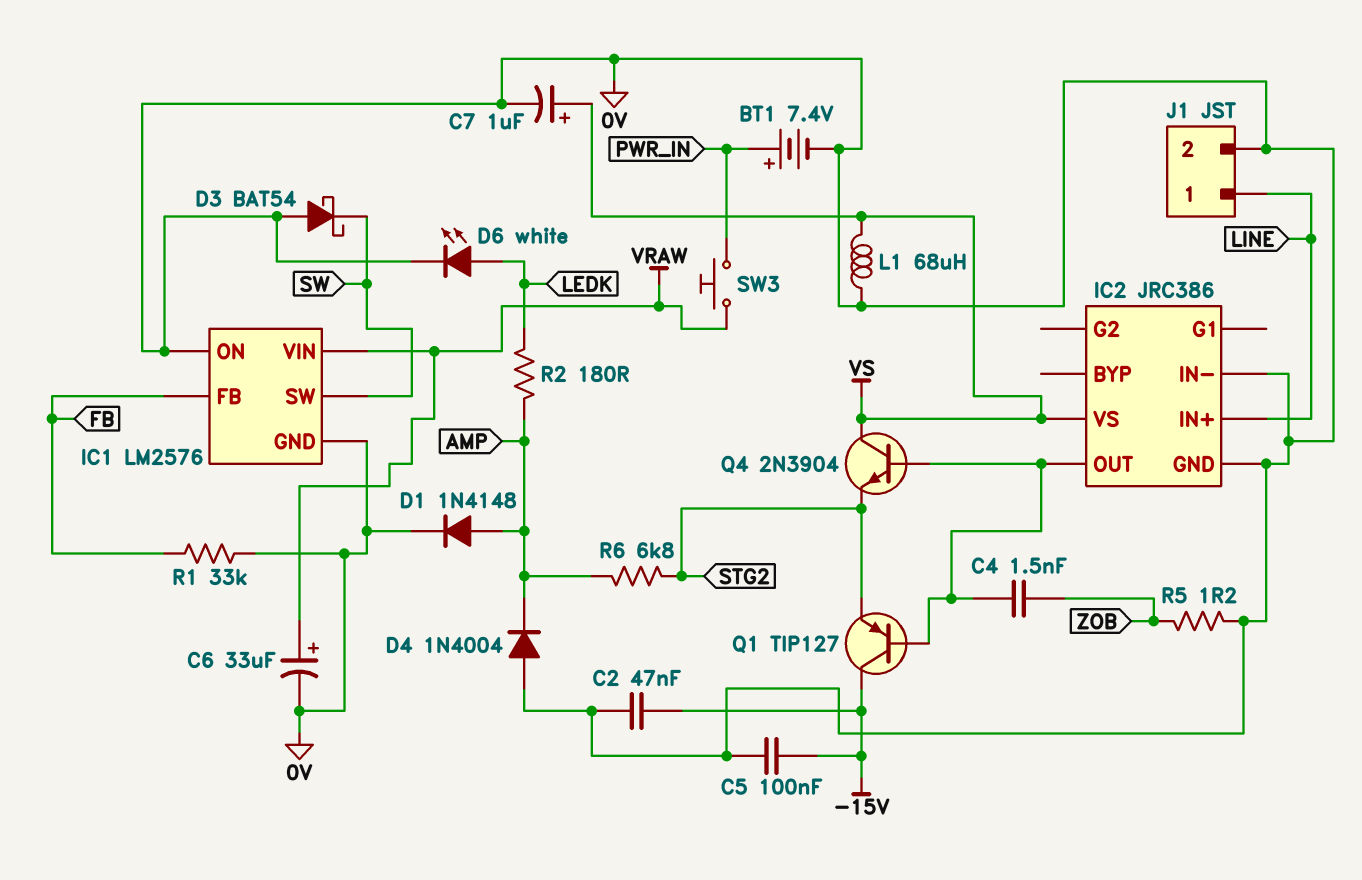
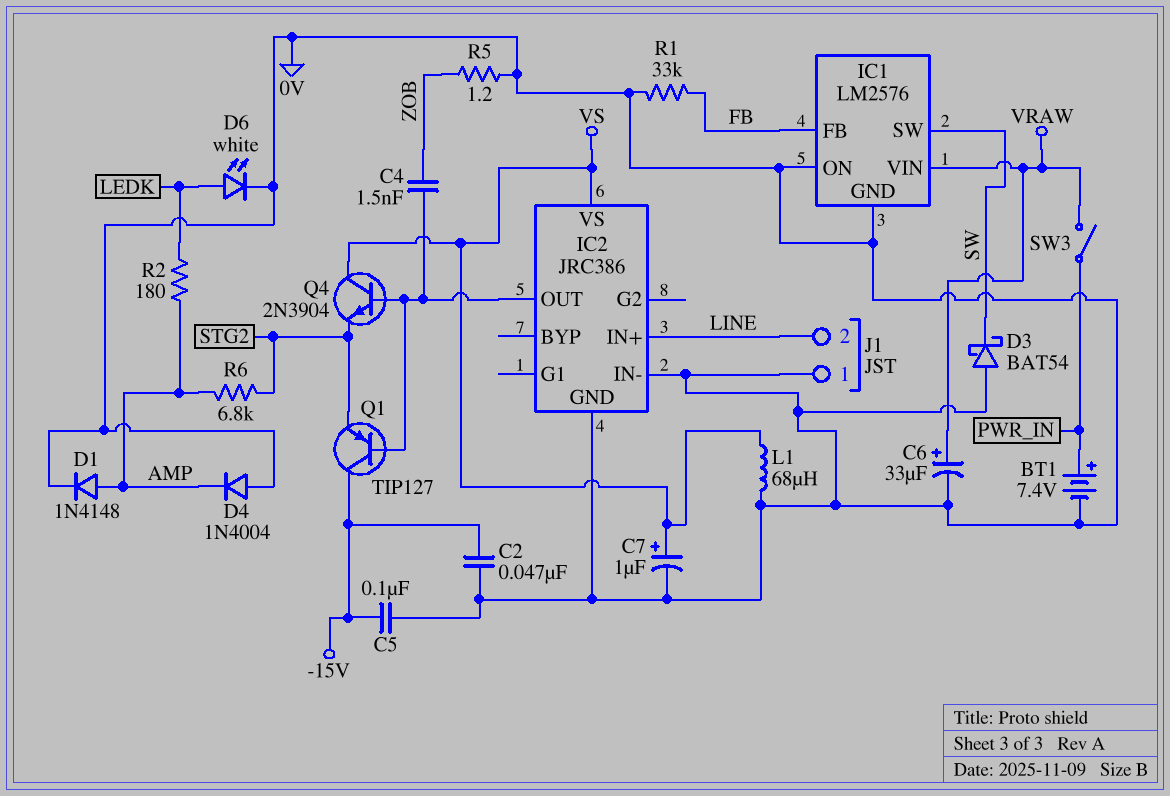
J1 pin 1: LINE -> 0V
J1 pin 2: 0V -> LINE
SW3: button (PWR_IN, VRAW) -> switch (PWR_IN, VRAW)

